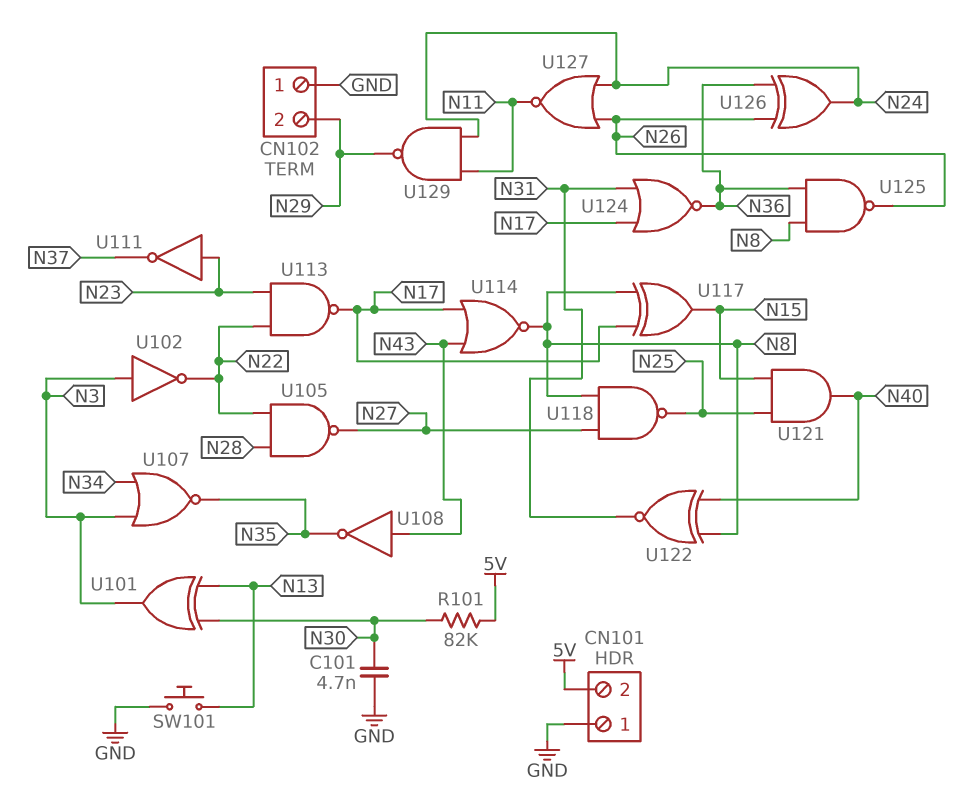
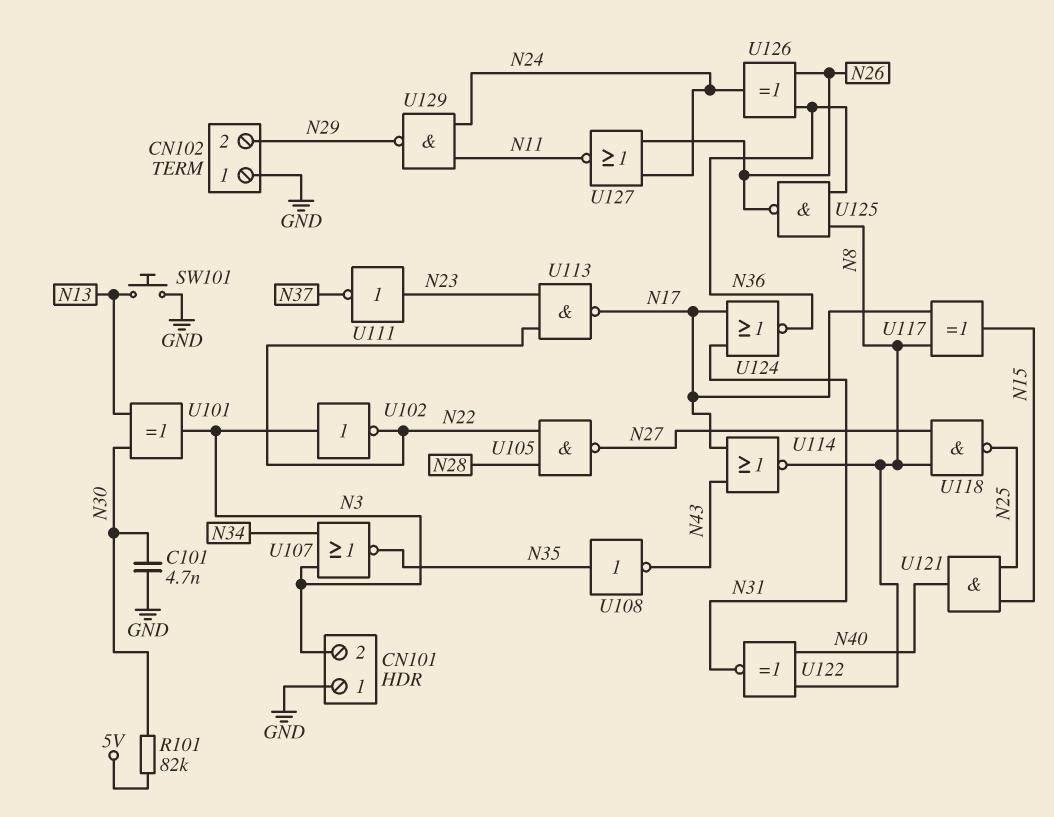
CN101 pin 2: 5V -> N3
U108: NOT (in N43, out N35) -> NOT (in N35, out N43)

